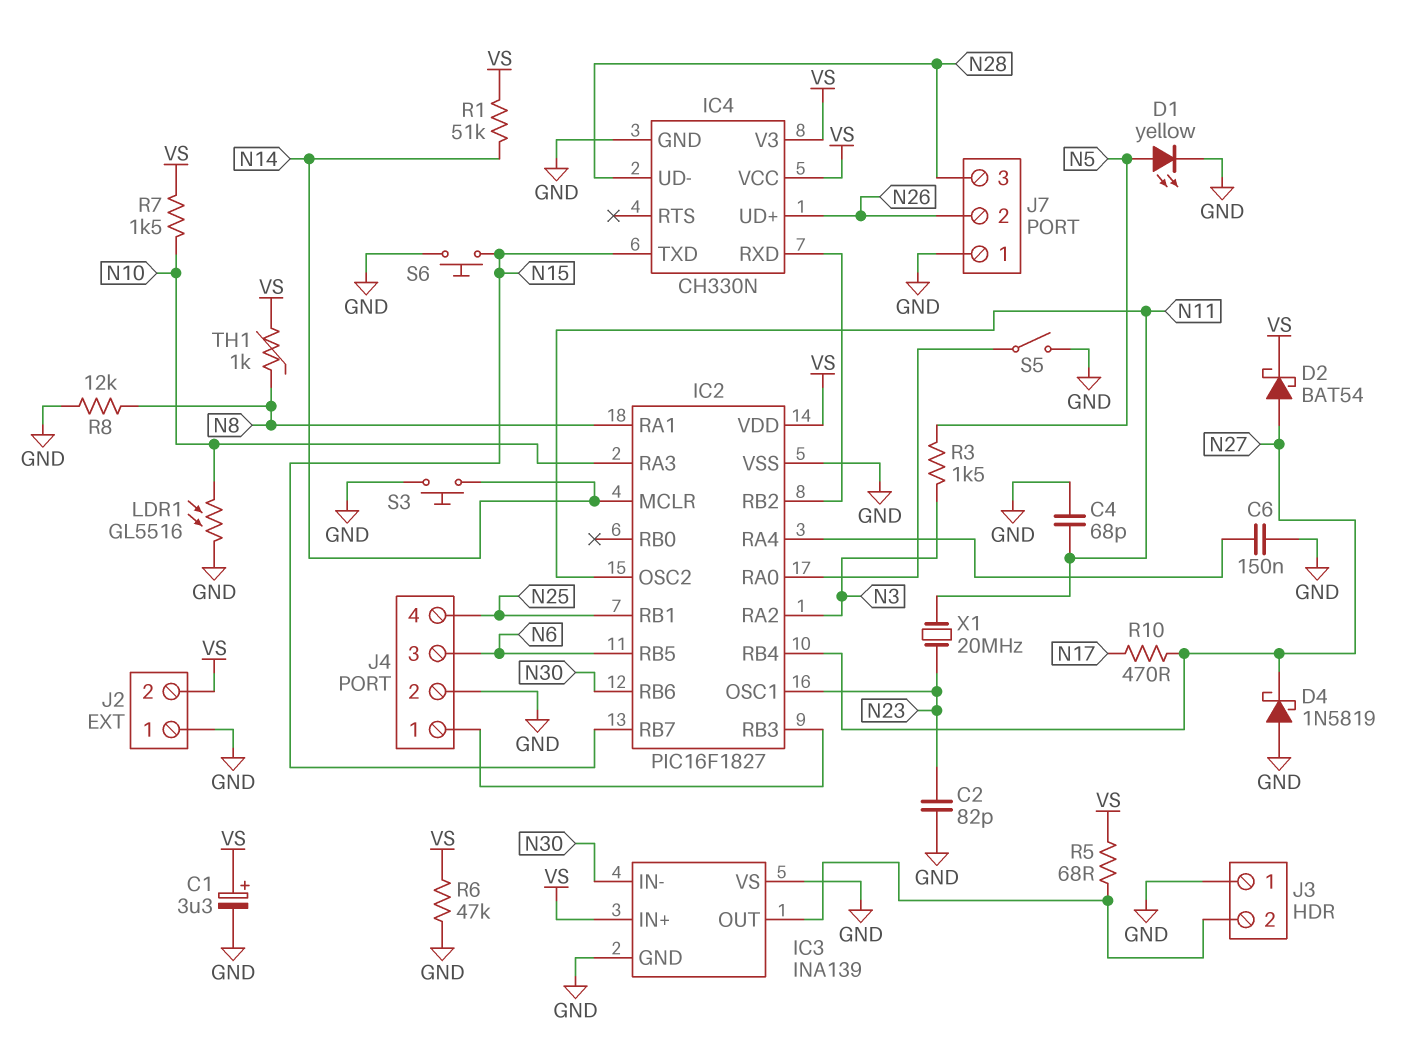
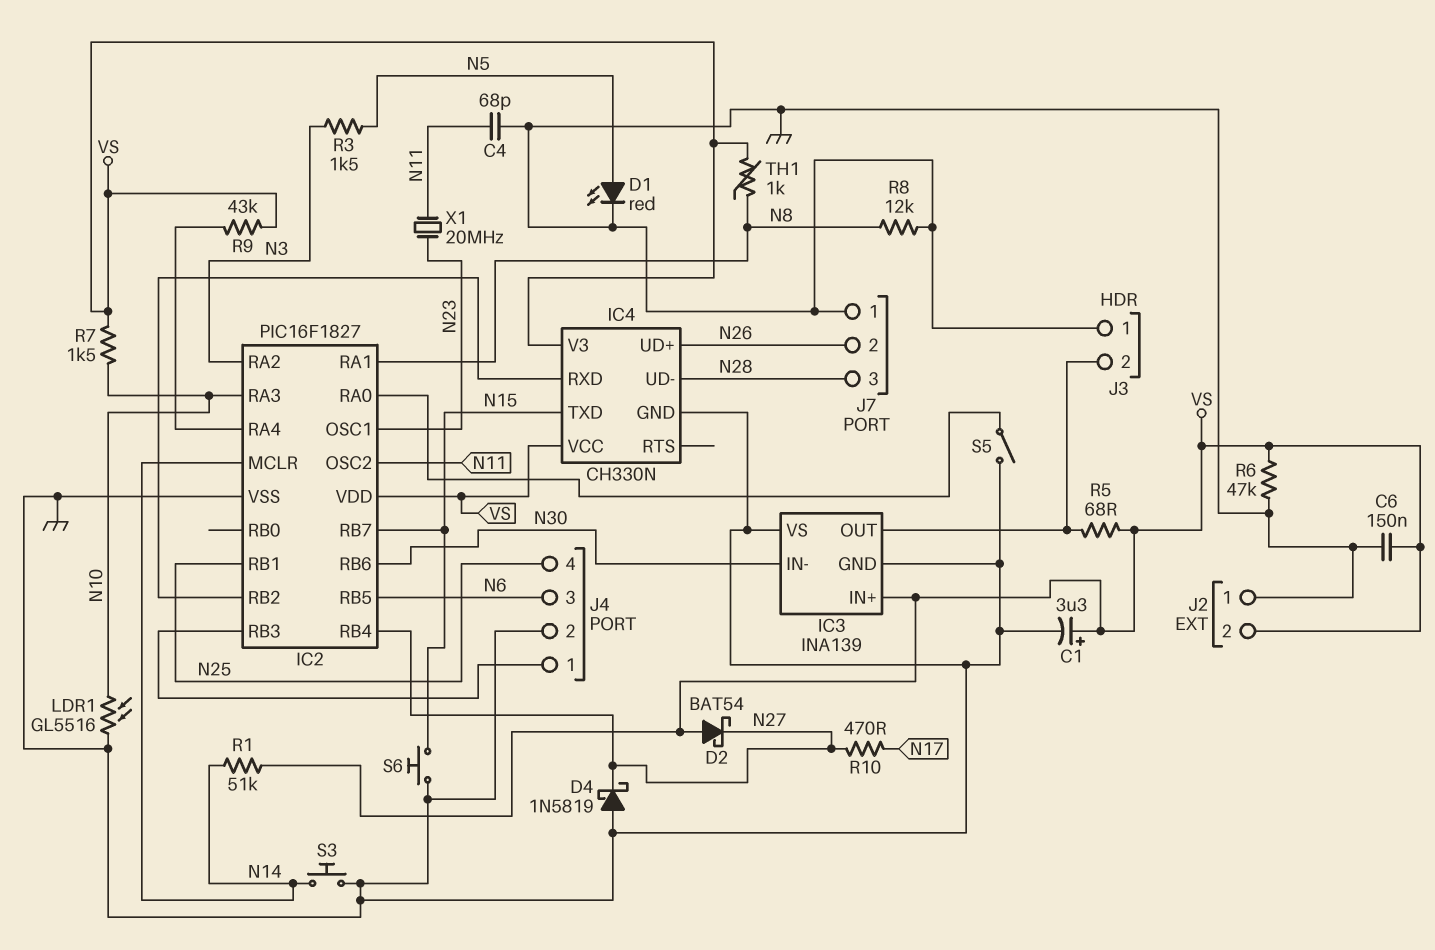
C2: 82pF (GND, N23) -> none
C6: 150nF (GND, IC2/RA4) -> 150nF (GND, VS)
D1: LED yellow (A N5, K GND) -> LED red (A N5, K GND)
D2: schottky BAT54 (A N27, K VS) -> schottky BAT54 (A VS, K N27)
R9: none -> 43k (IC2/RA4, VS)

